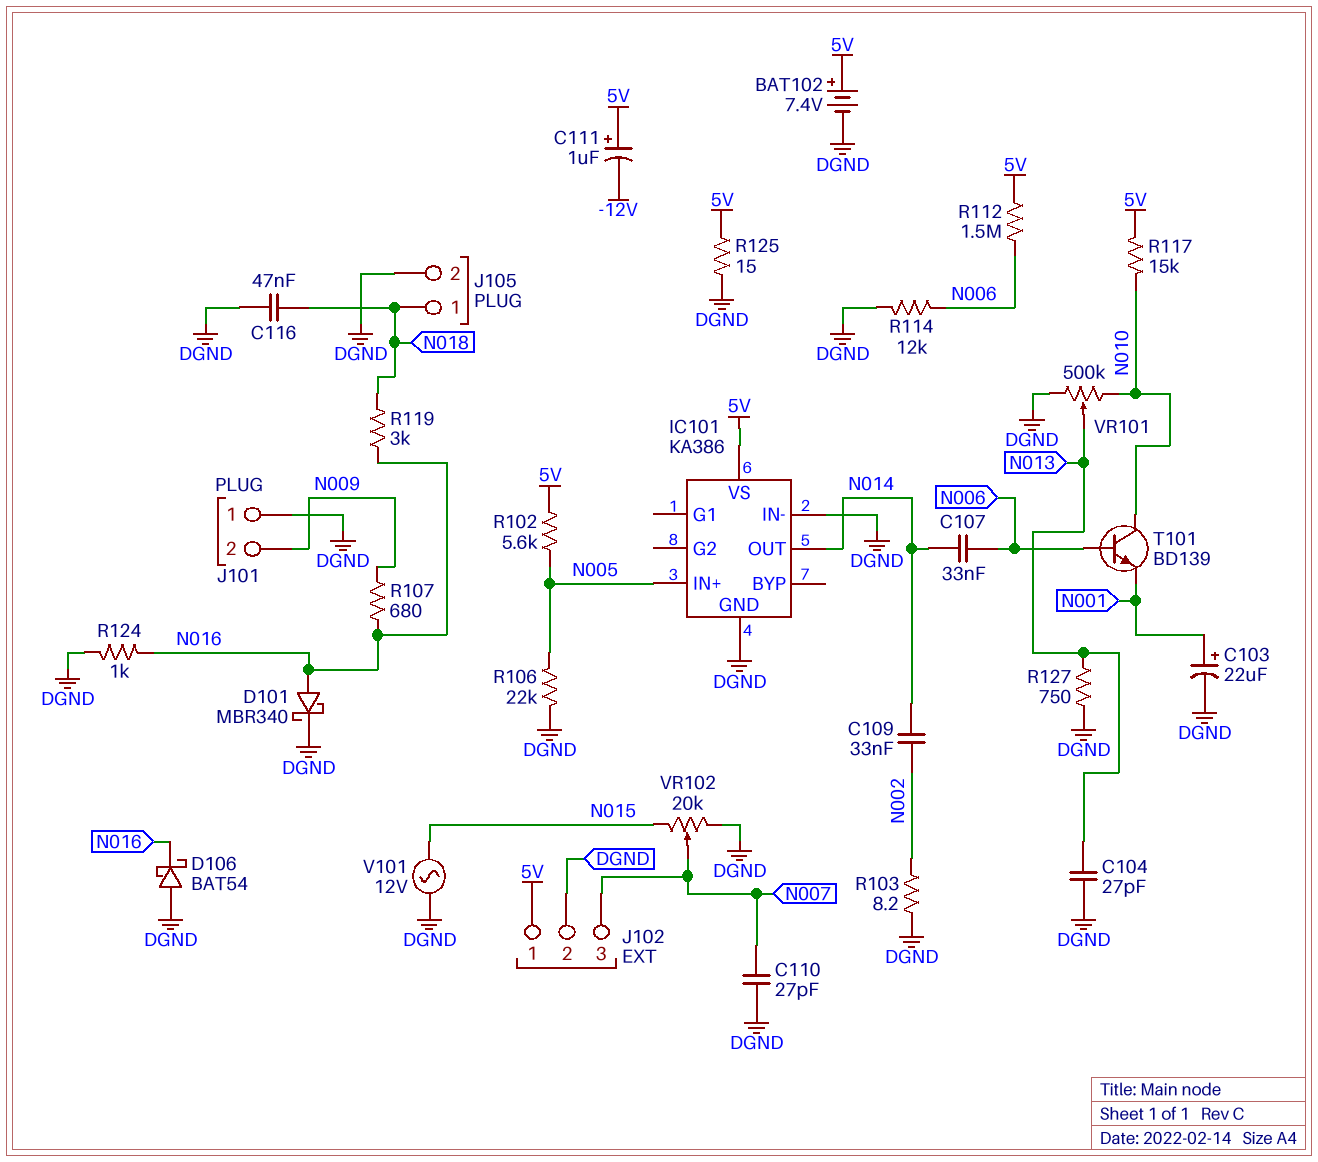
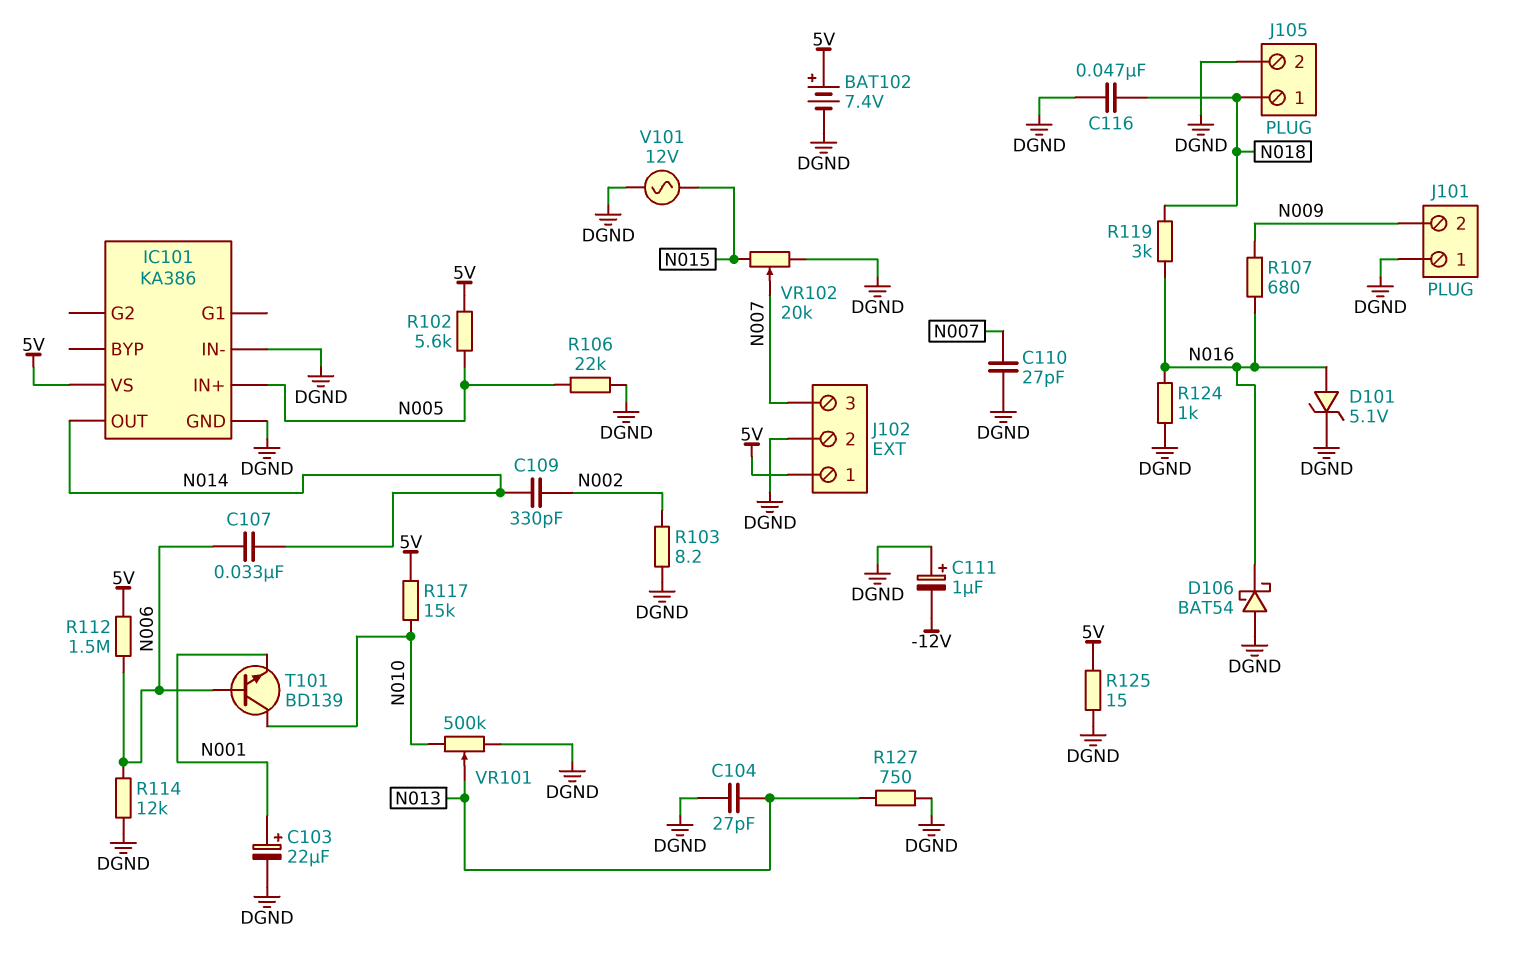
C109: 33nF (N002, N014) -> 330pF (N002, N014)
C111: 1uF (plus 5V, minus -12V) -> 1uF (plus DGND, minus -12V)
D101: schottky MBR340 (A N016, K DGND) -> zener 5.1V (A N016, K DGND)

